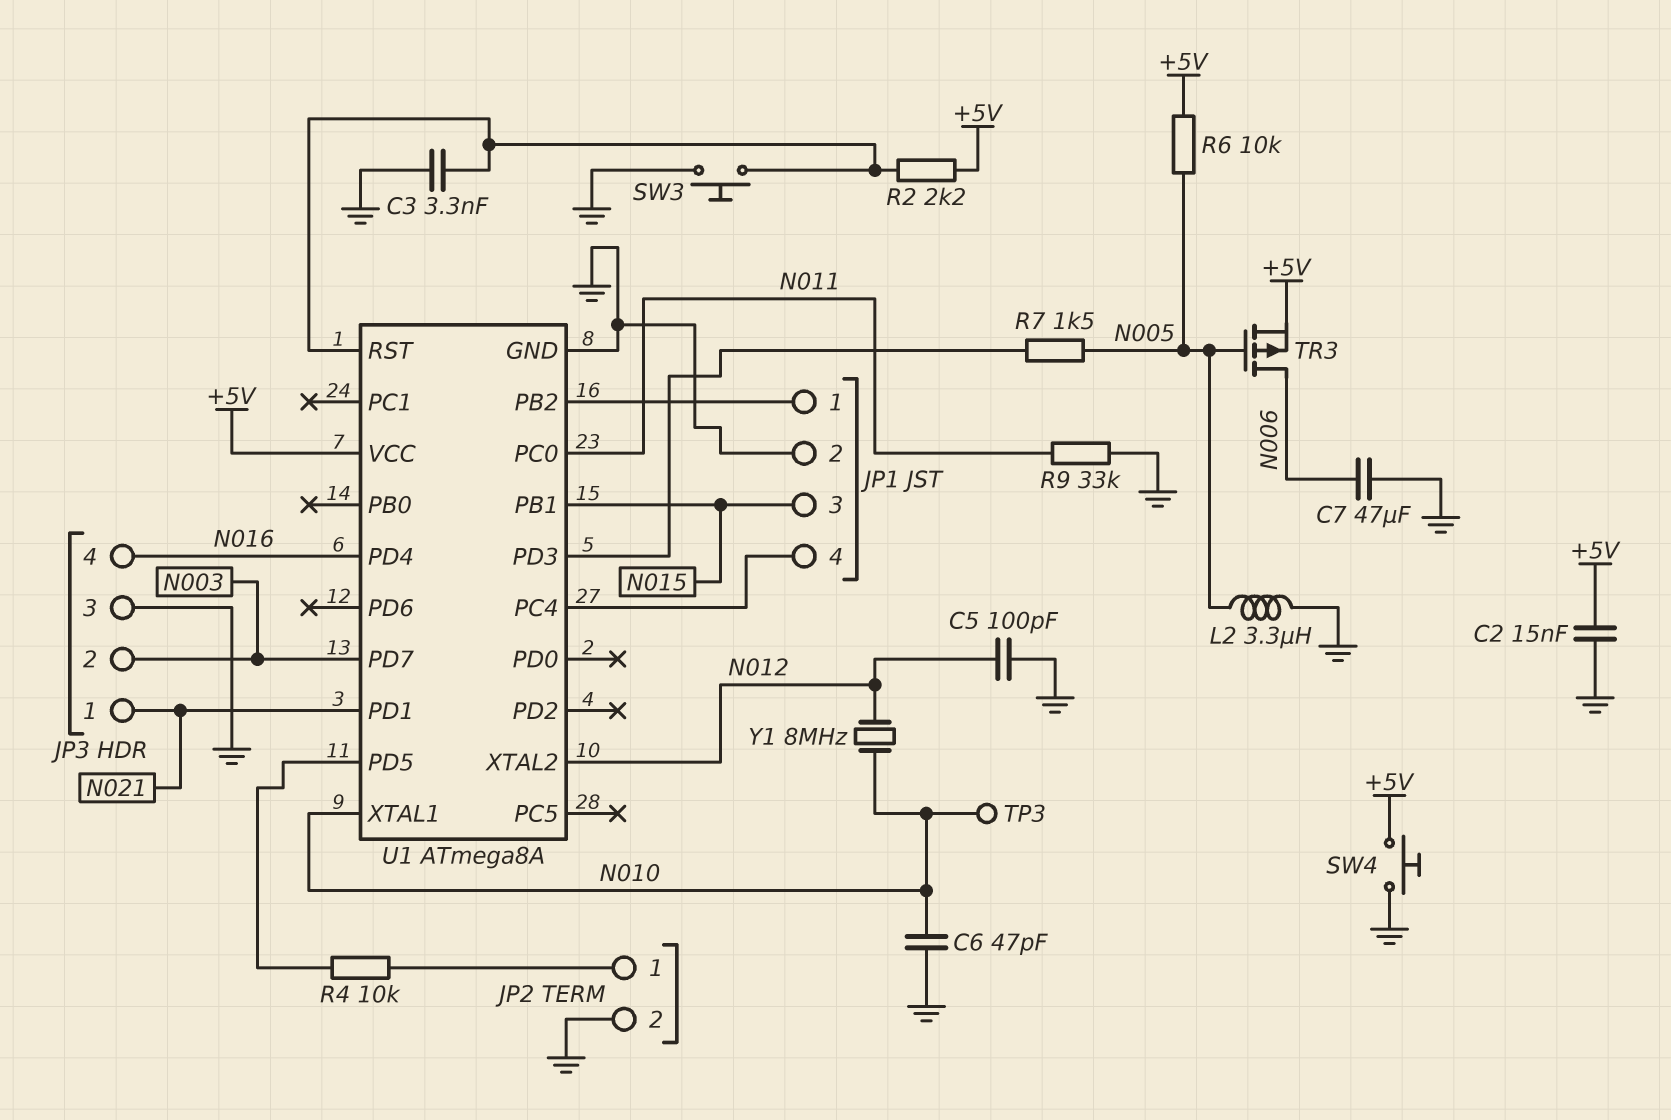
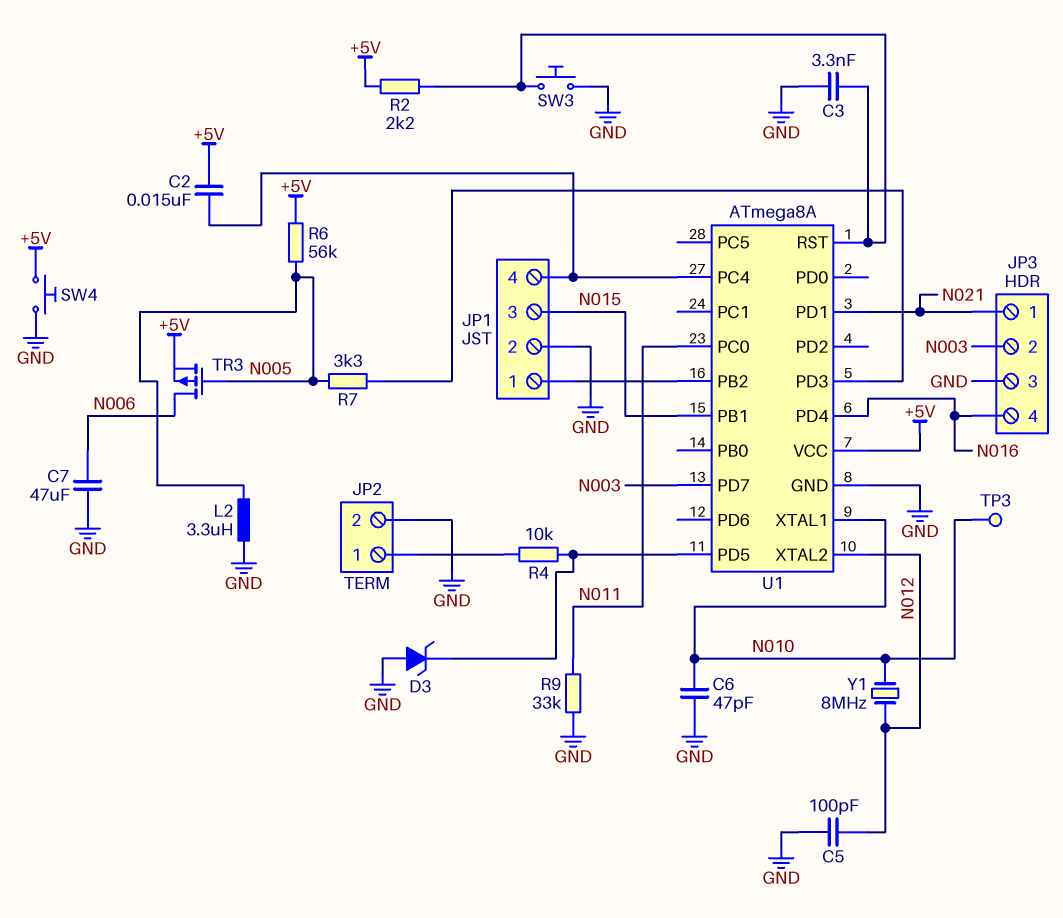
C2: 15nF (+5V, GND) -> 15nF (+5V, JP1/4)
D3: none -> zener (A GND, K U1/PD5)
R6: 10k (+5V, N005) -> 56k (+5V, N005)
R7: 1.5k (N005, U1/PD3) -> 3.3k (N005, U1/PD3)

